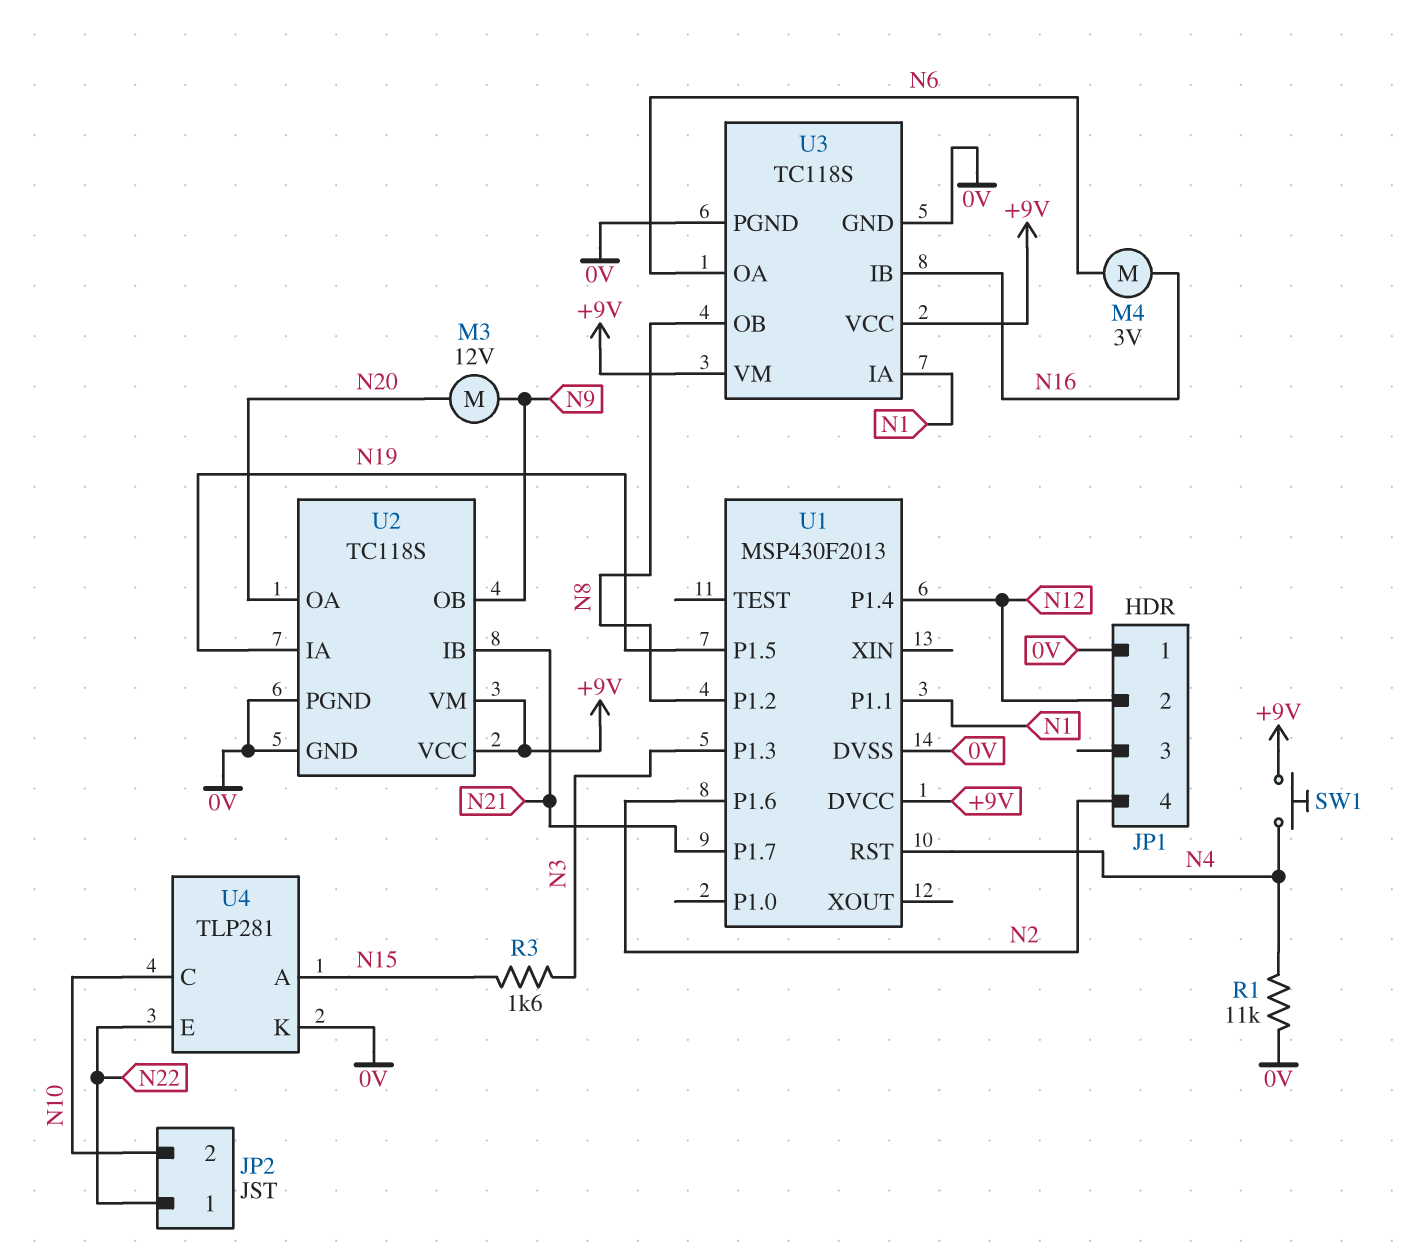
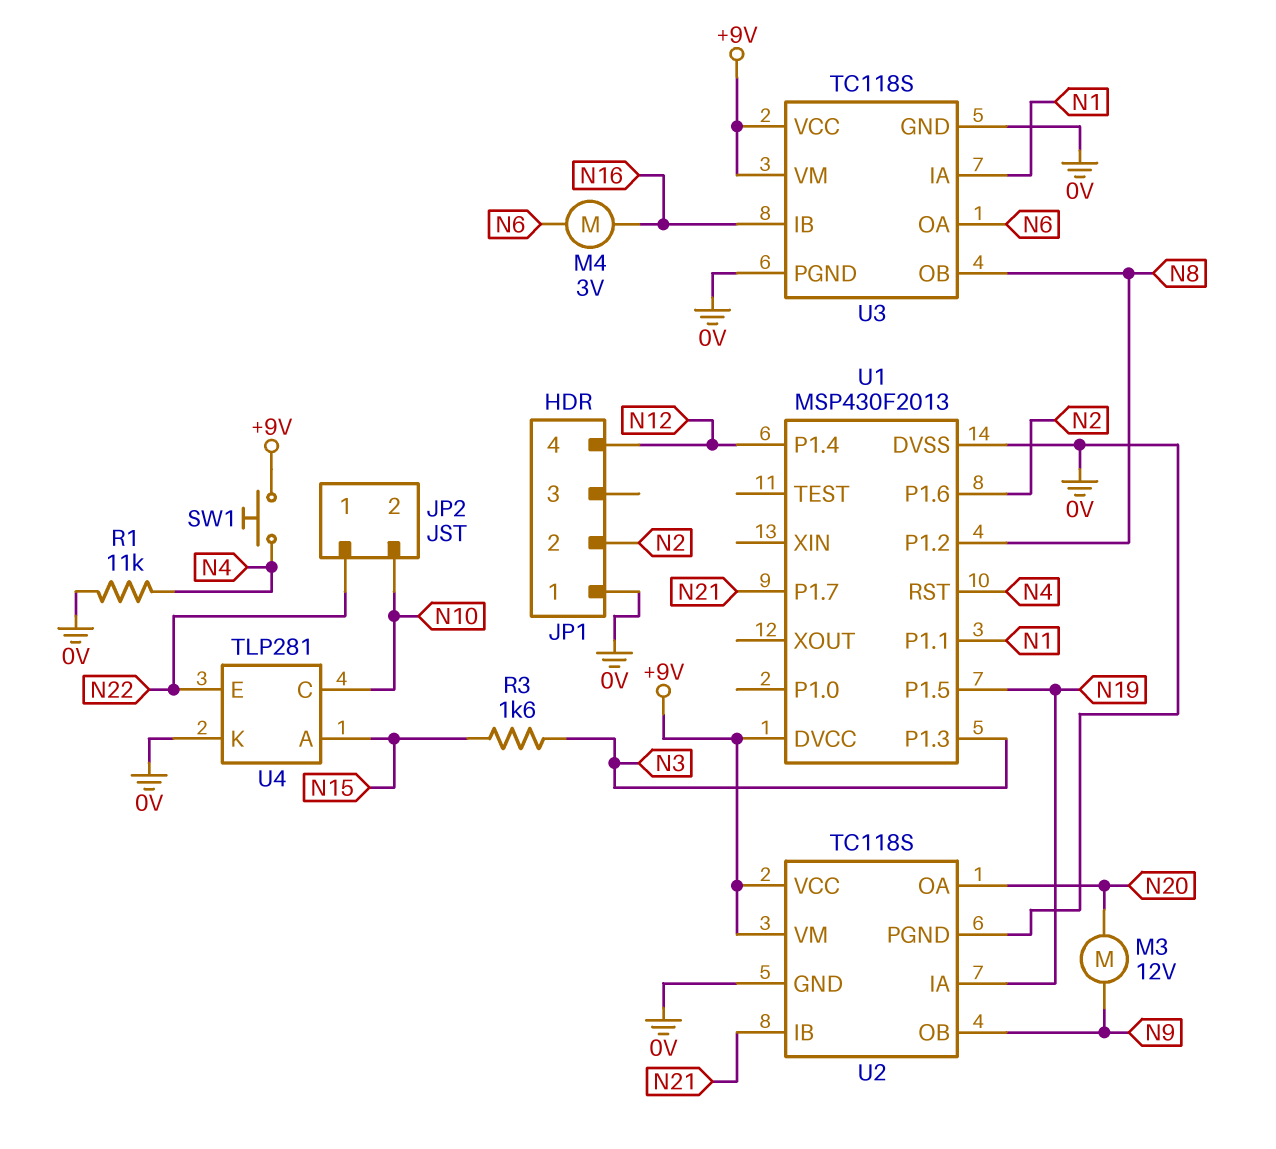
JP1 pin 2: N12 -> N2
JP1 pin 4: N2 -> N12

